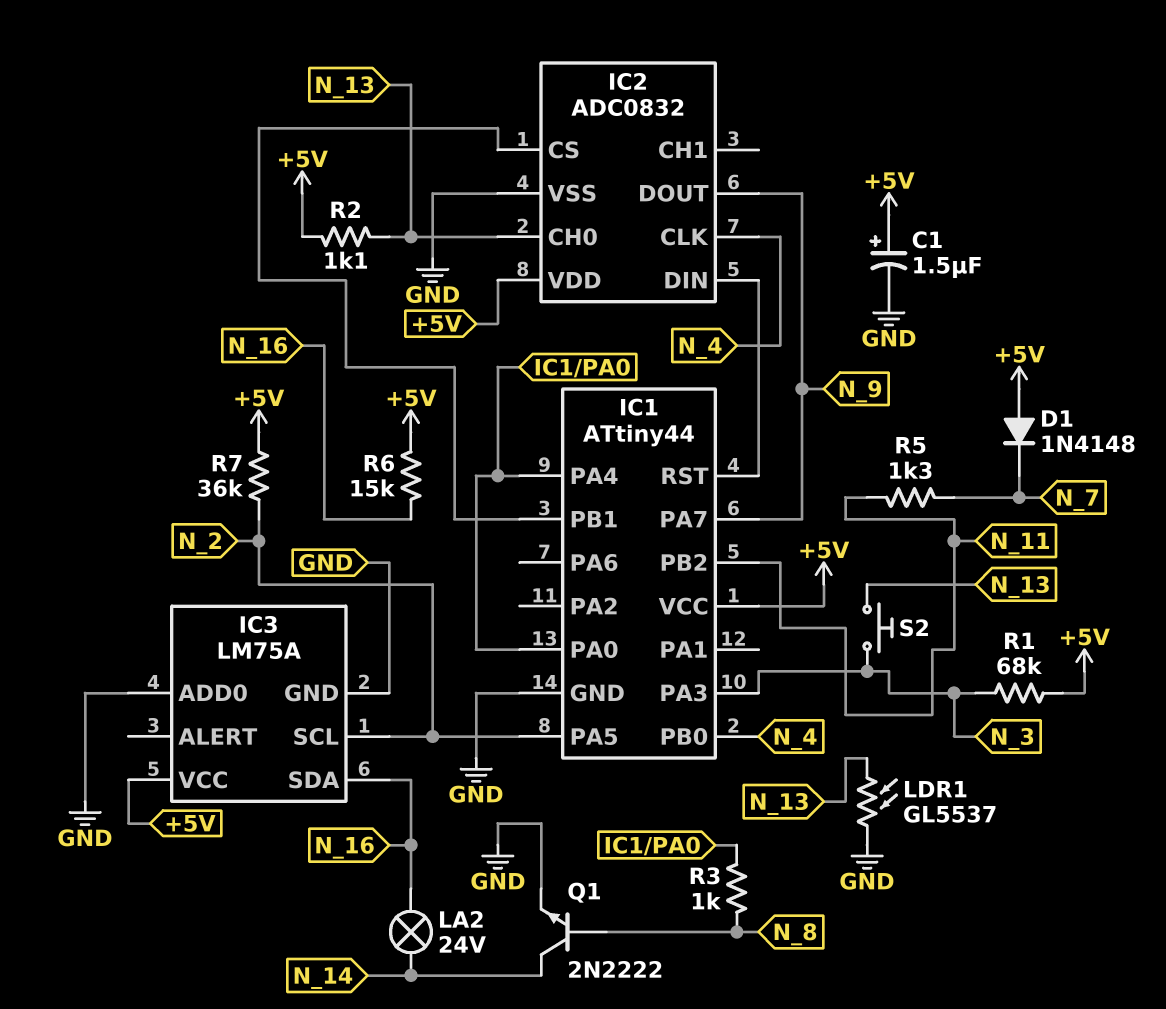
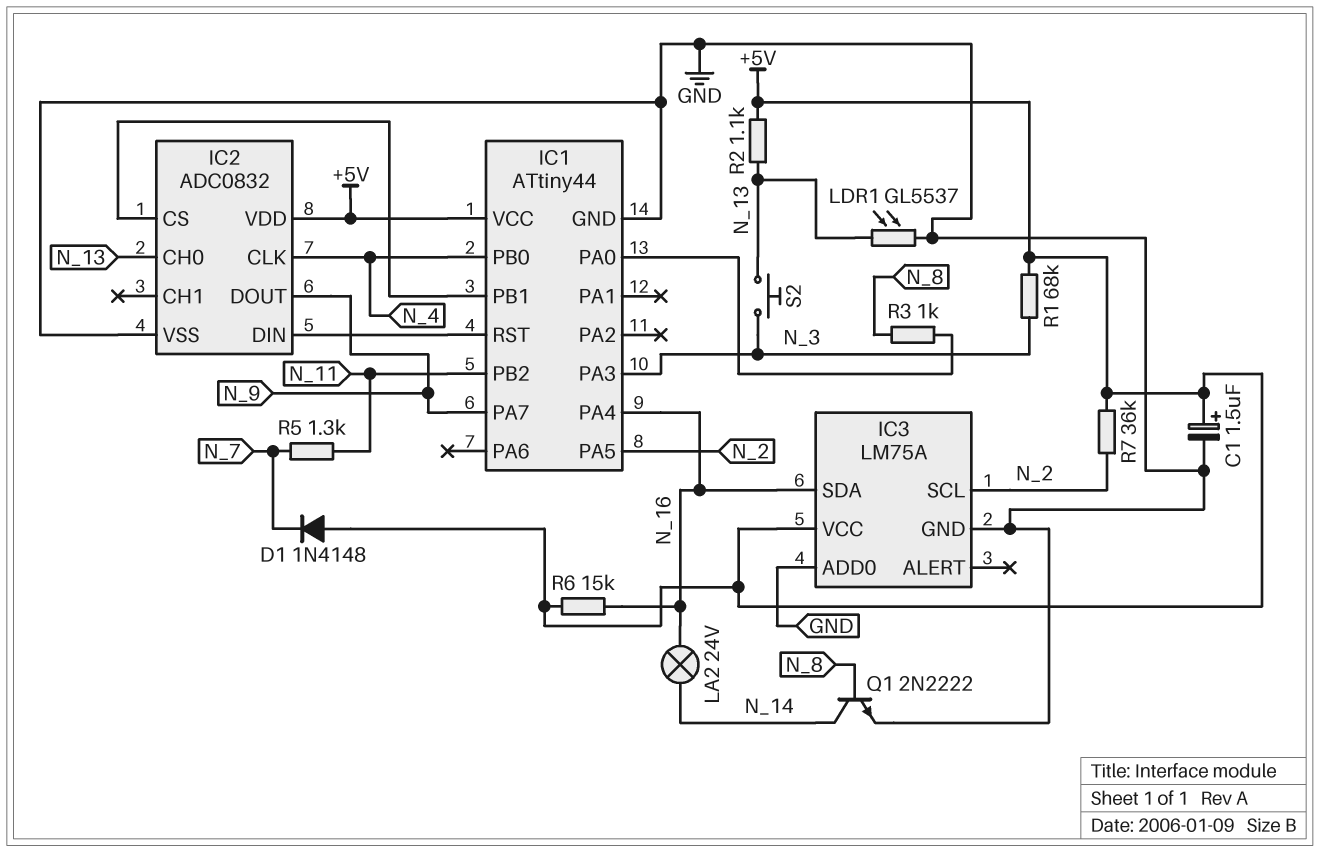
IC1 pin PA4: IC1/PA0 -> N_16

